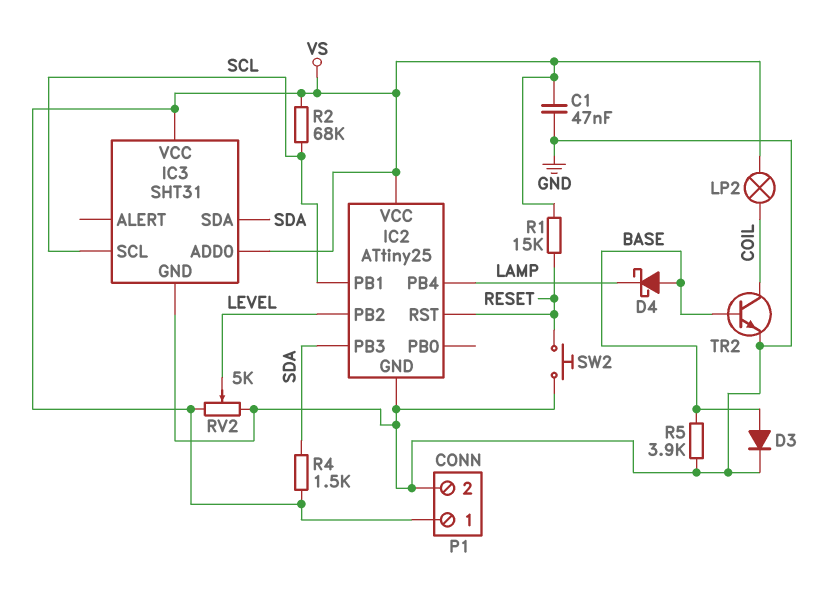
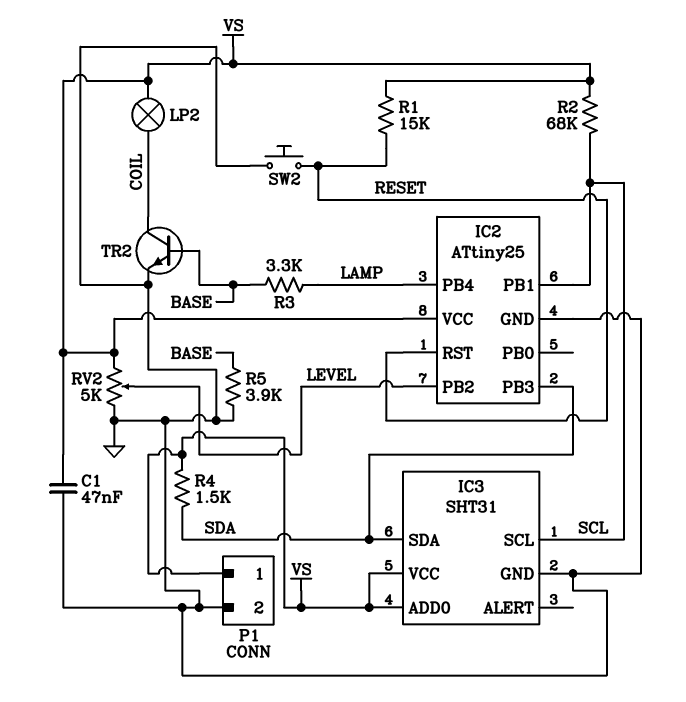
D3: diode (A BASE, K GND) -> none
D4: schottky (A BASE, K LAMP) -> none
R3: none -> 3.3k (BASE, LAMP)

